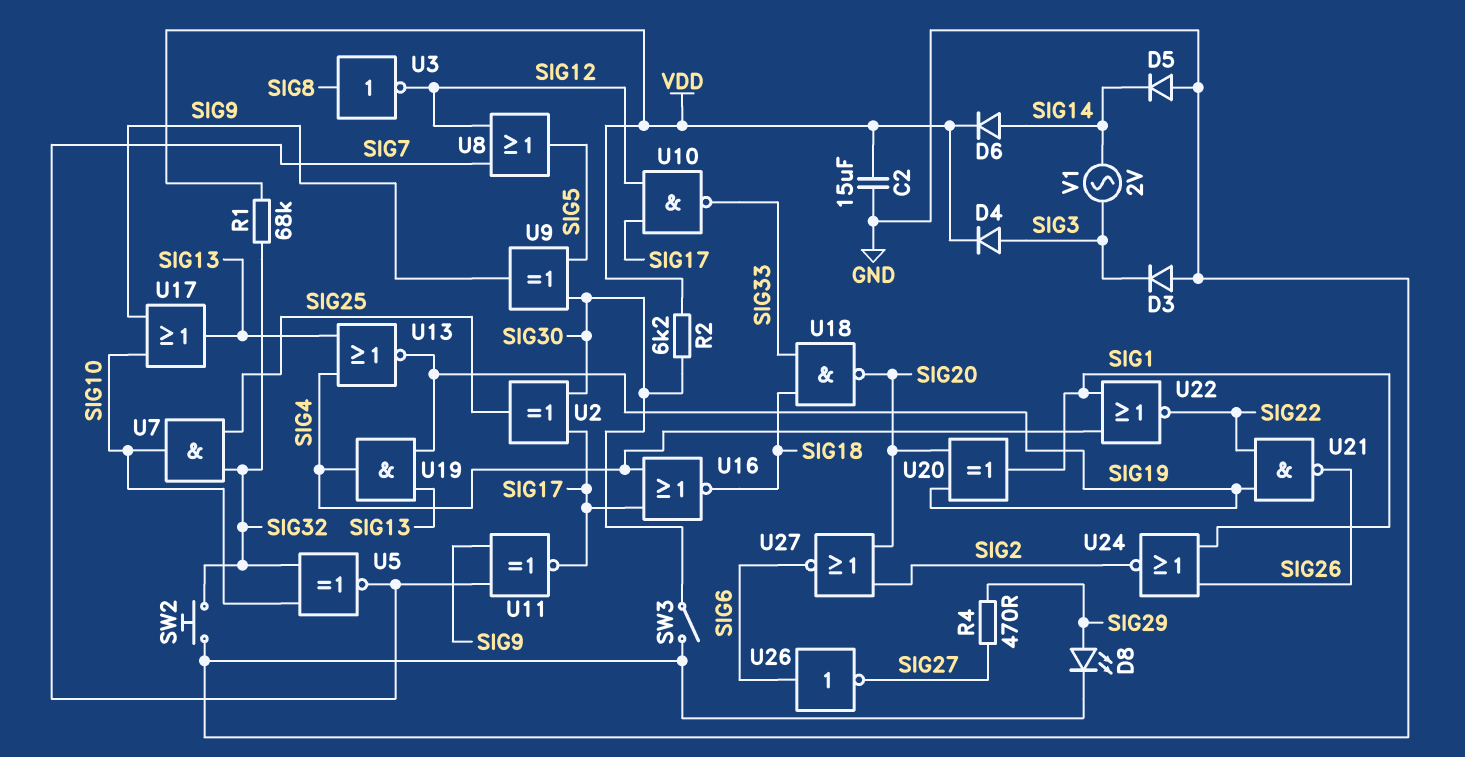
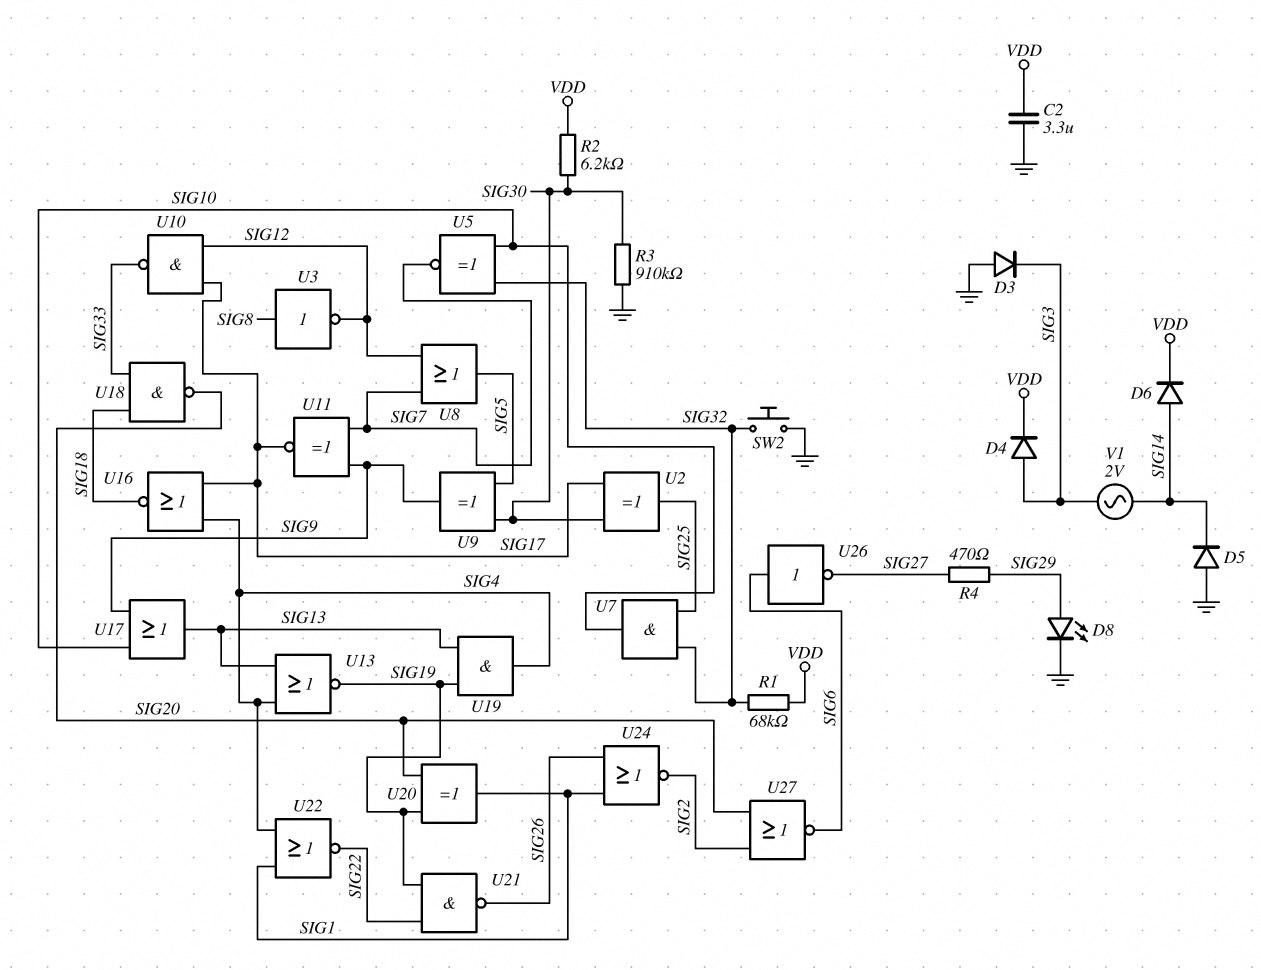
C2: 15uF (GND, VDD) -> 3.3uF (GND, VDD)
R3: none -> 910k (GND, SIG30)
SW3: switch (GND, SIG30) -> none

